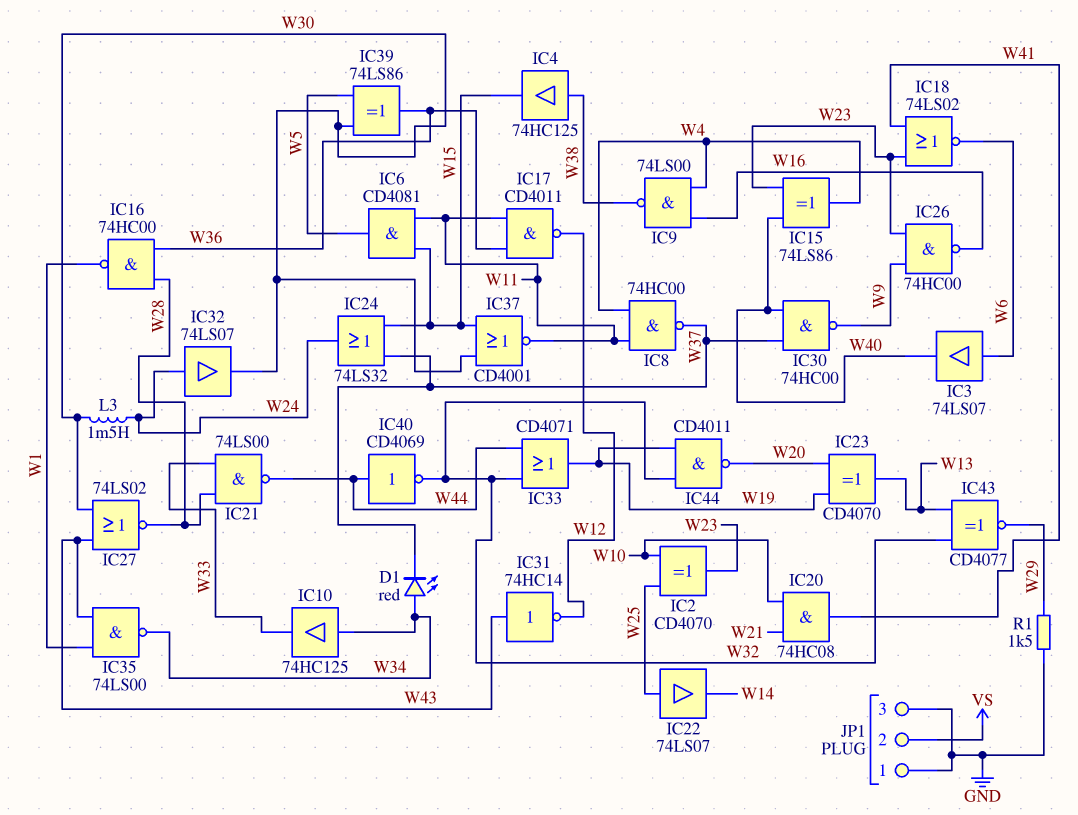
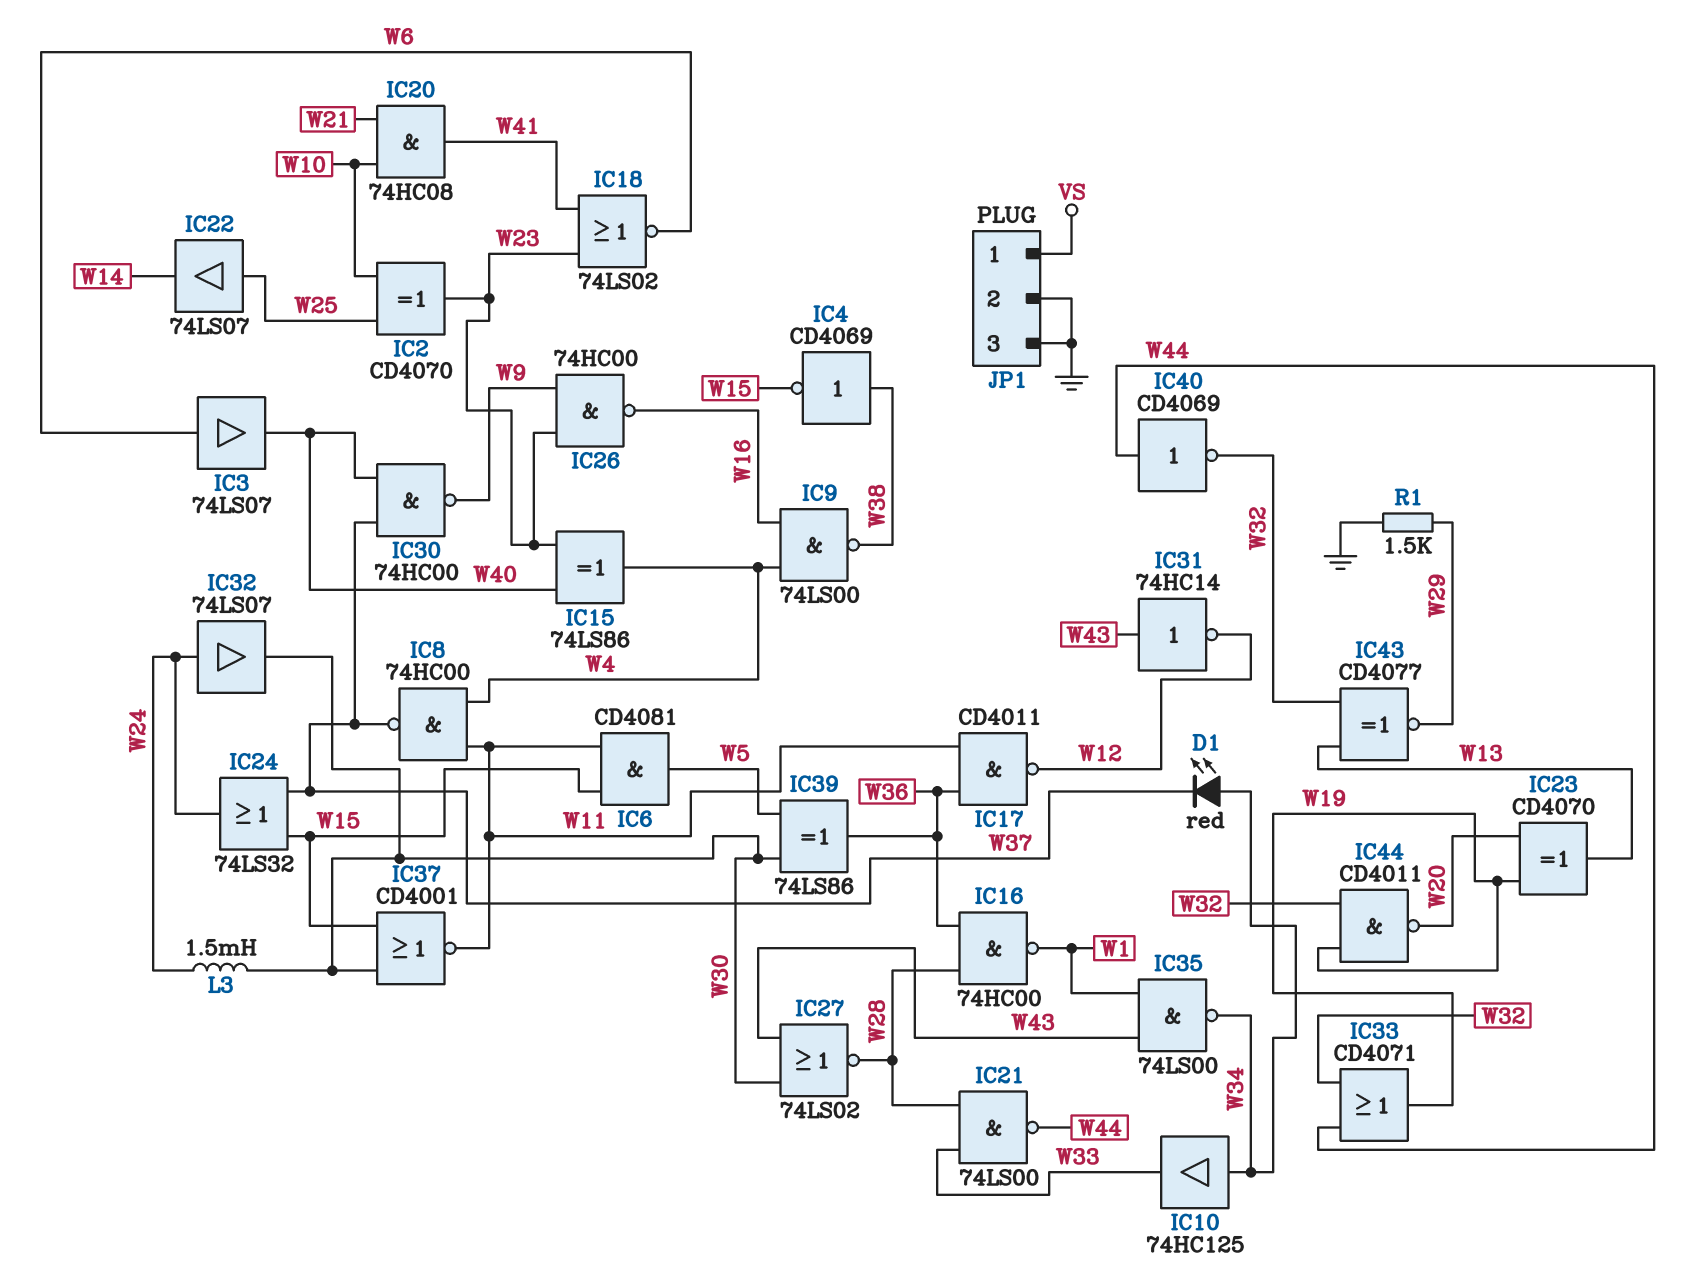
IC4: buffer 74HC125 (in W38, out W15) -> NOT CD4069 (in W38, out W15)
JP1 pin 1: GND -> VS
JP1 pin 2: VS -> GND

